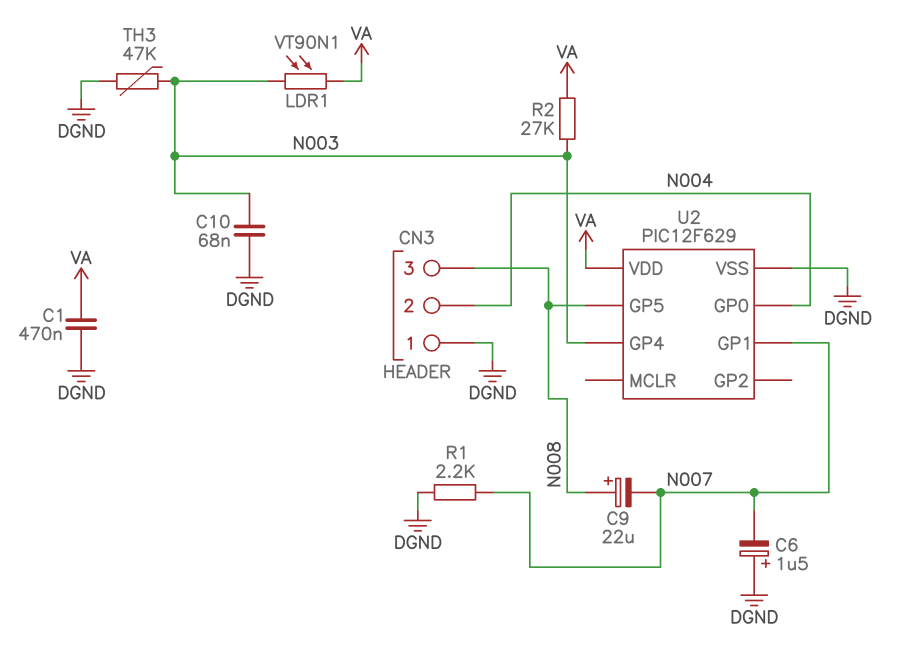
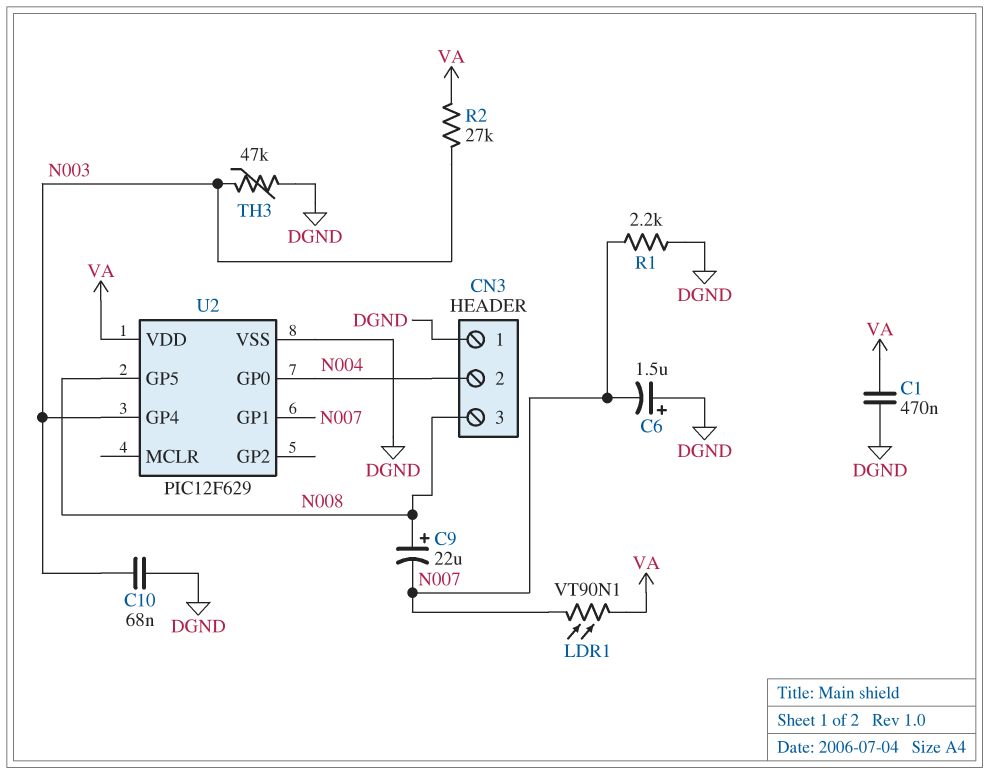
LDR1: VT90N1 (N003, VA) -> VT90N1 (N007, VA)

